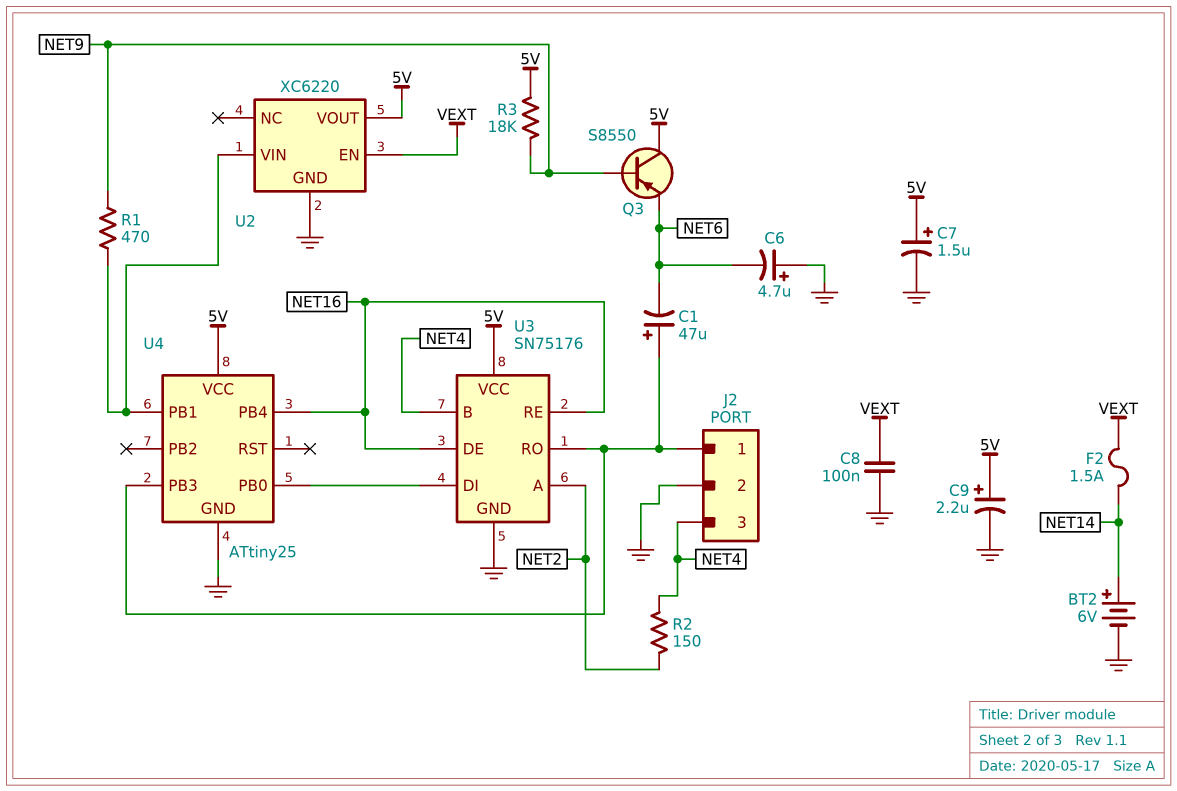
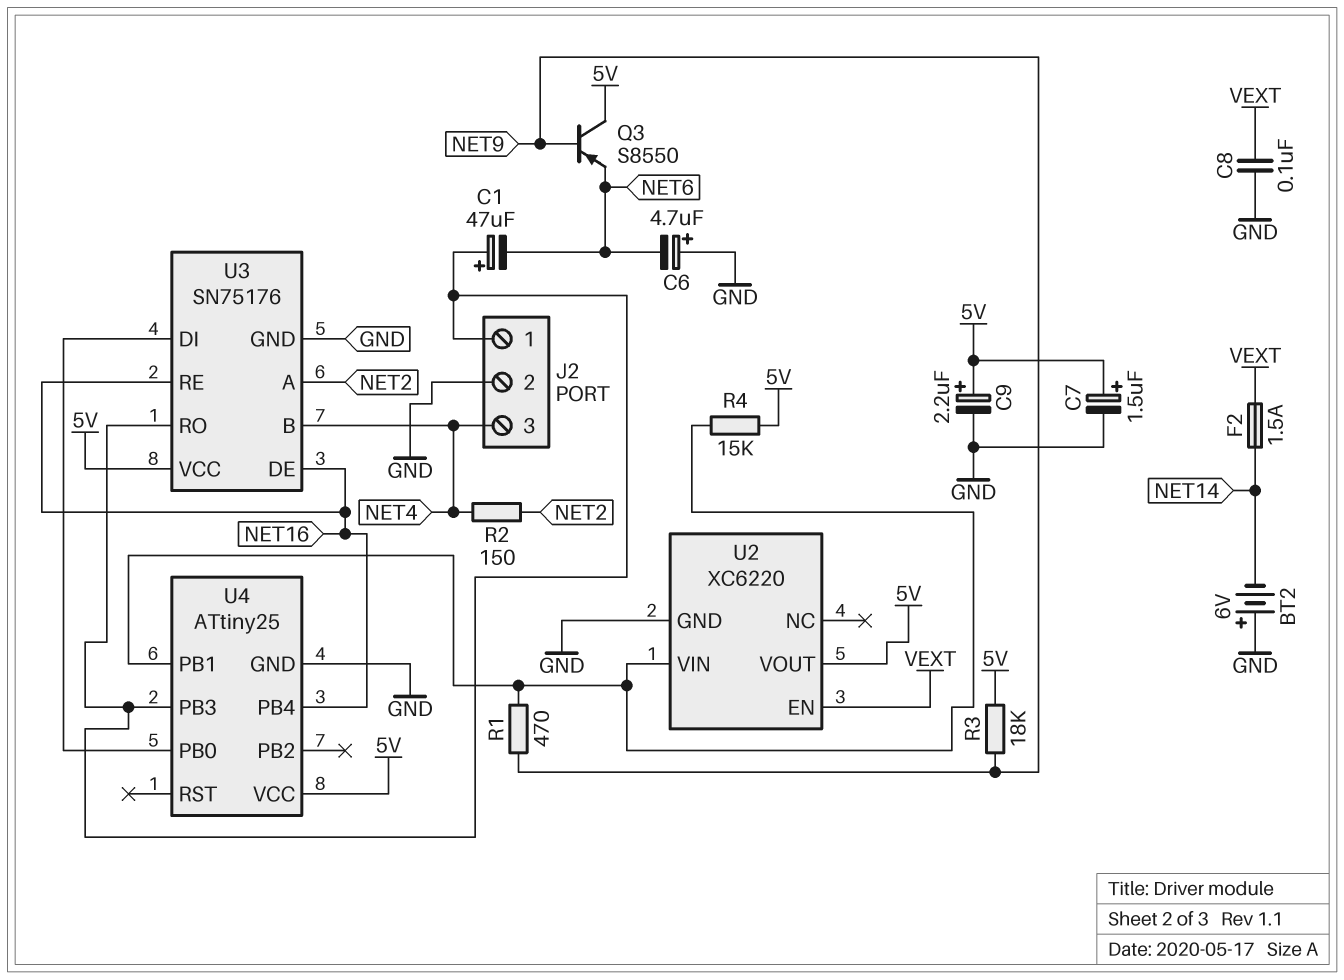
BT2: 6V (plus NET14, minus GND) -> 6V (plus GND, minus NET14)
R4: none -> 15k (5V, U2/VIN)

